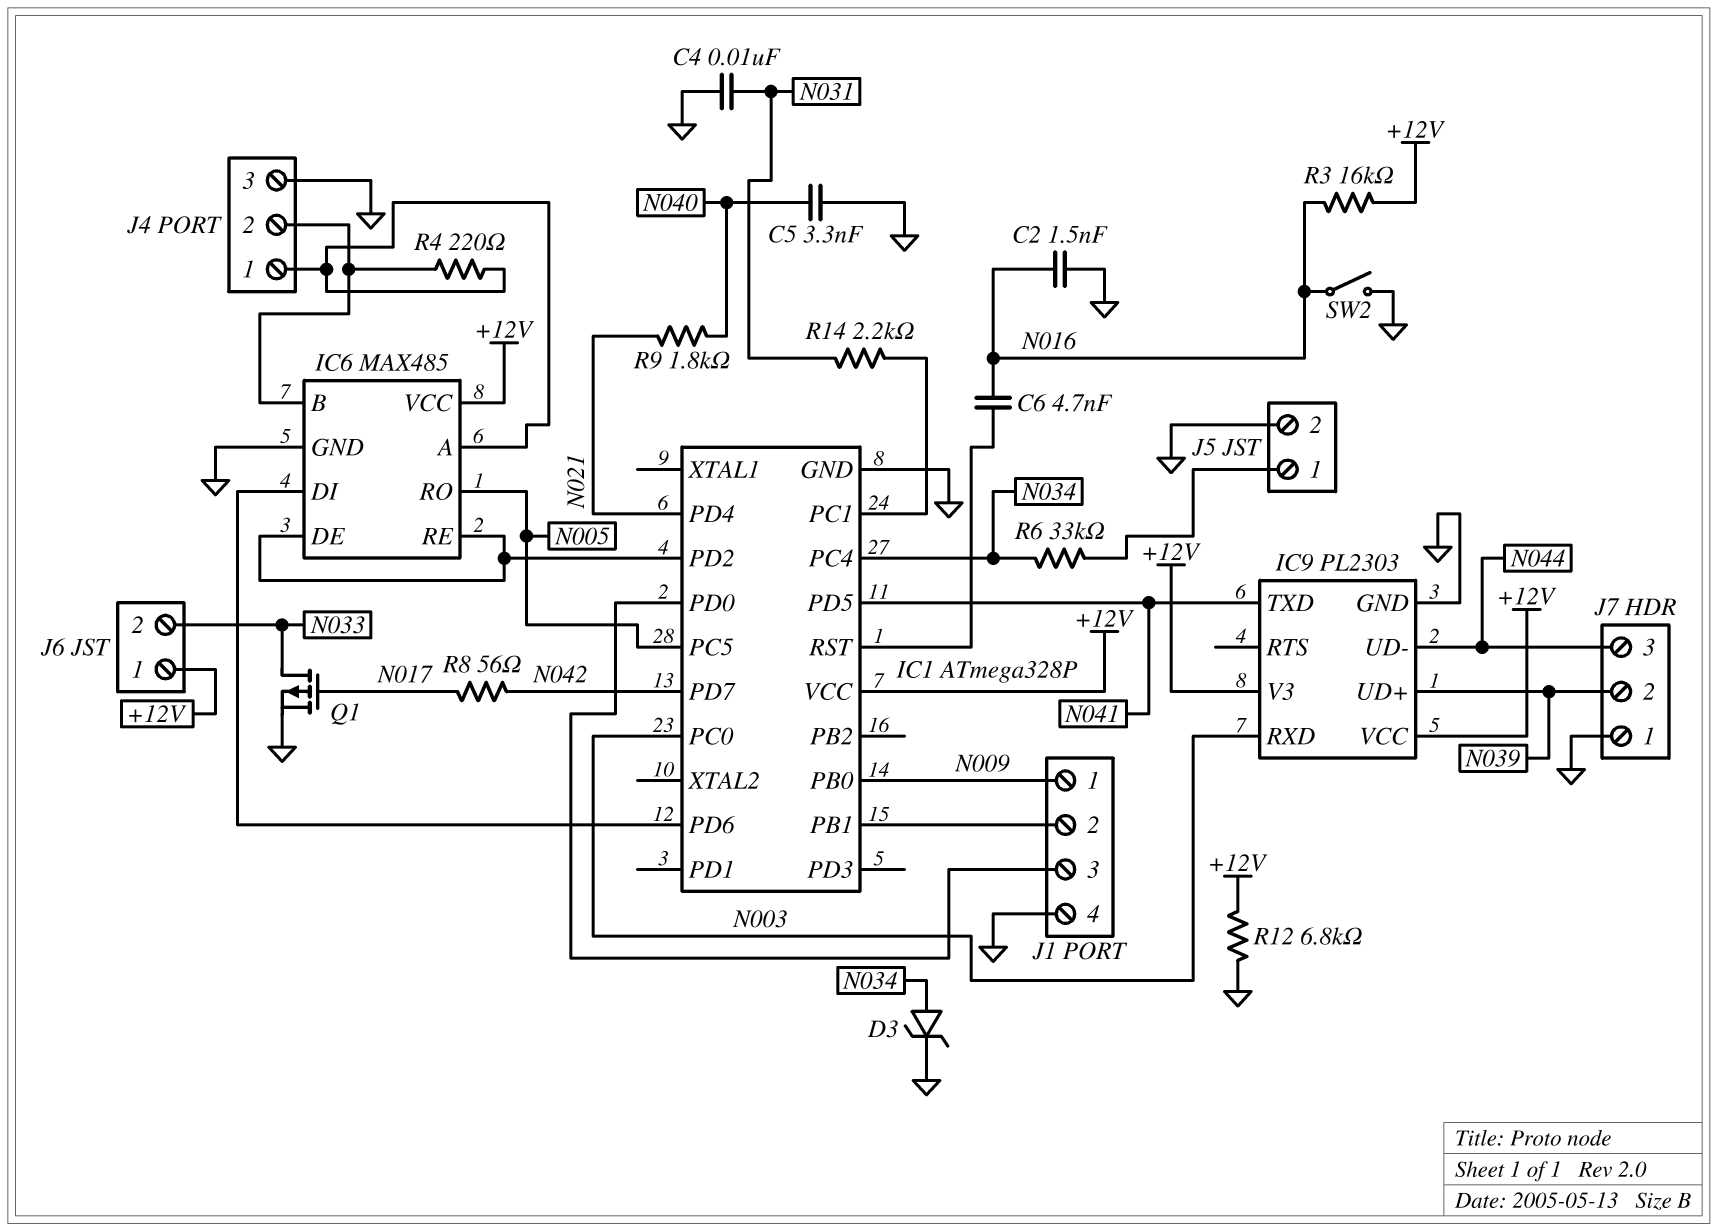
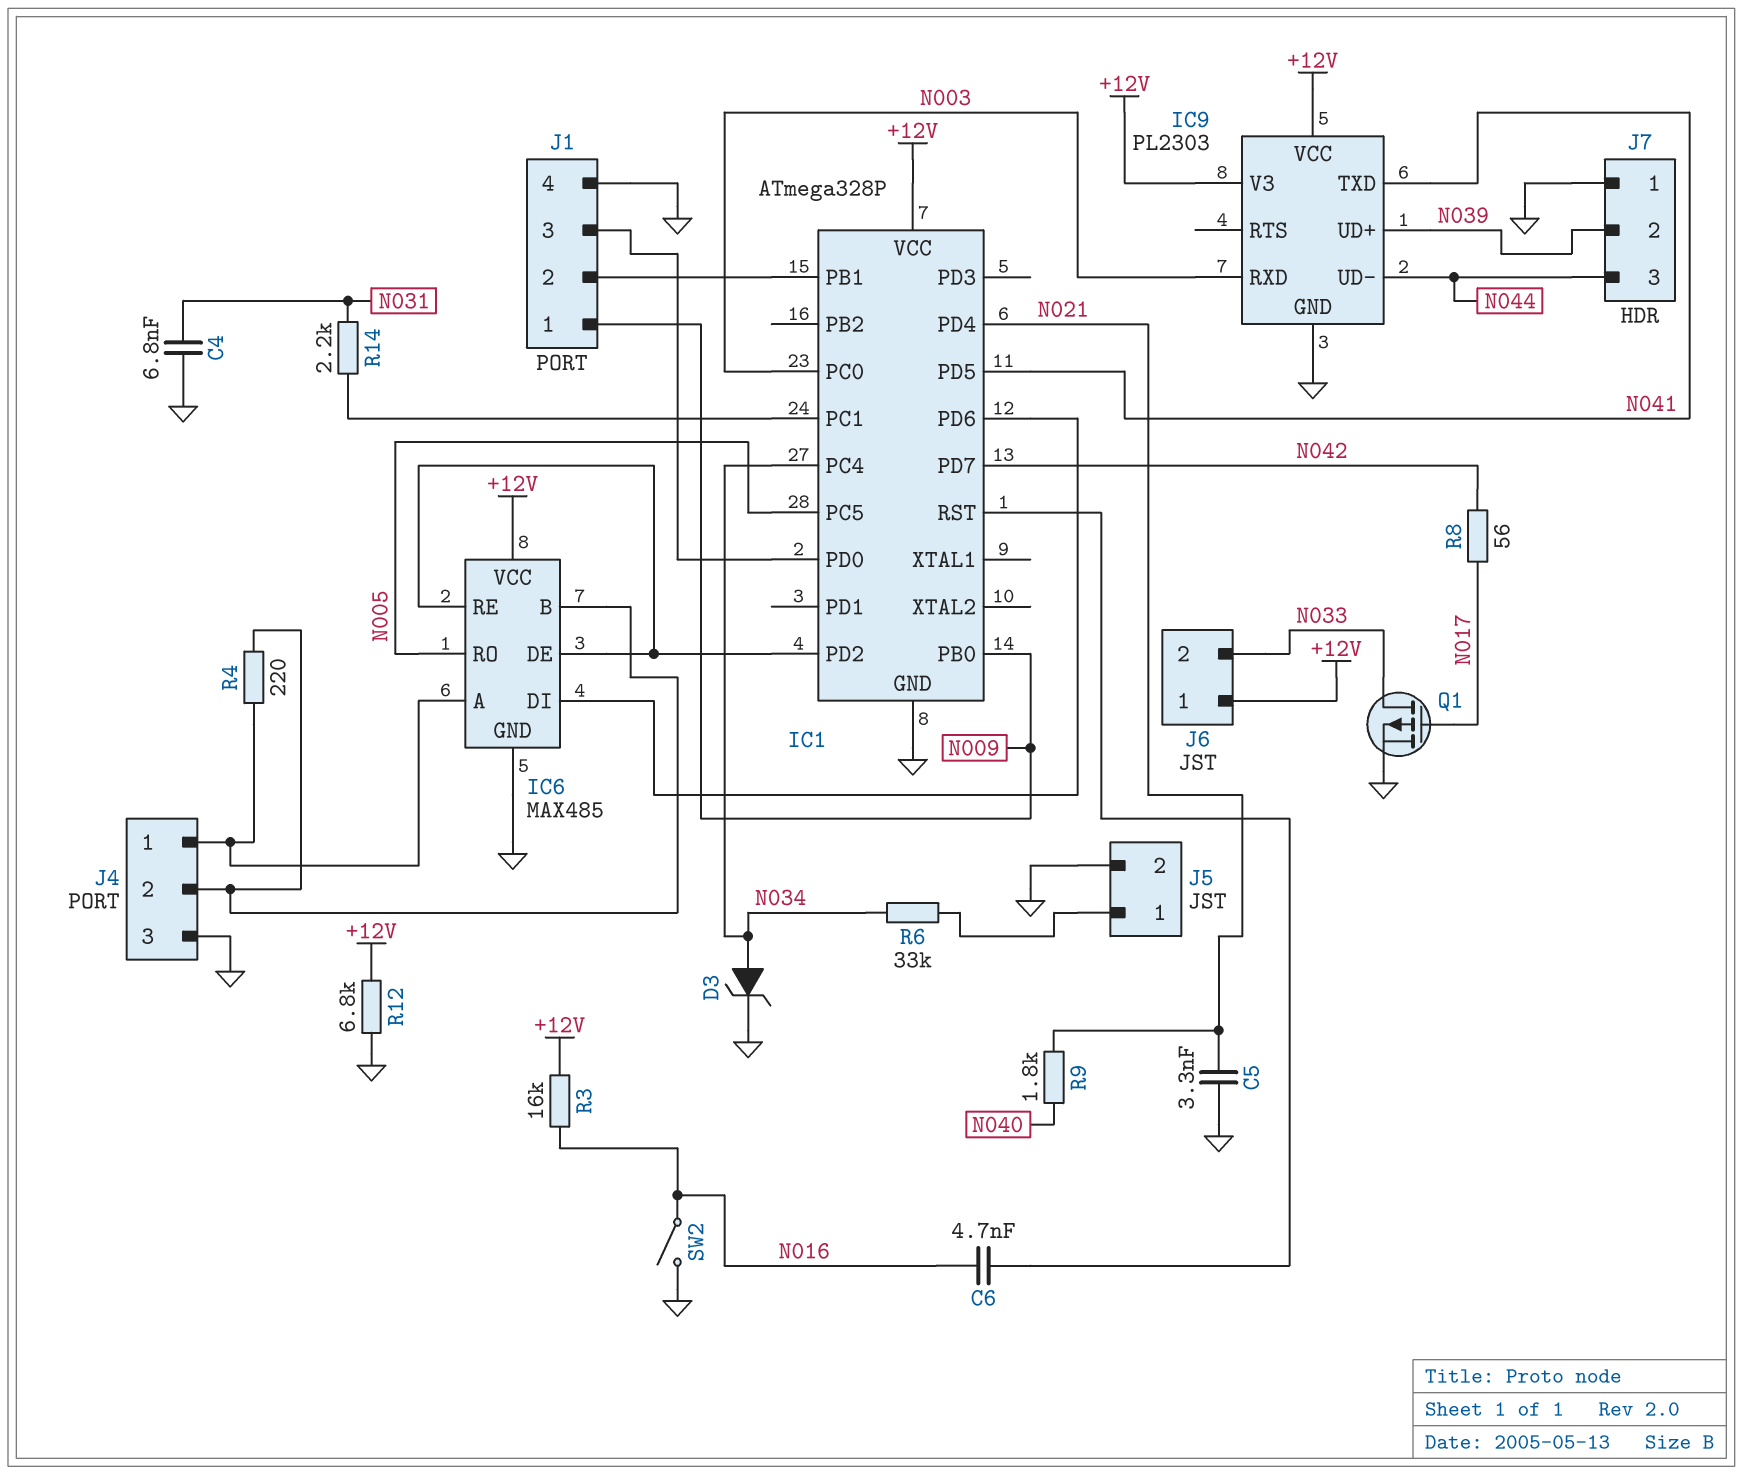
C2: 1.5nF (GND, N016) -> none
C4: 10nF (GND, N031) -> 6.8nF (GND, N031)
C5: 3.3nF (GND, N040) -> 3.3nF (GND, N021)

